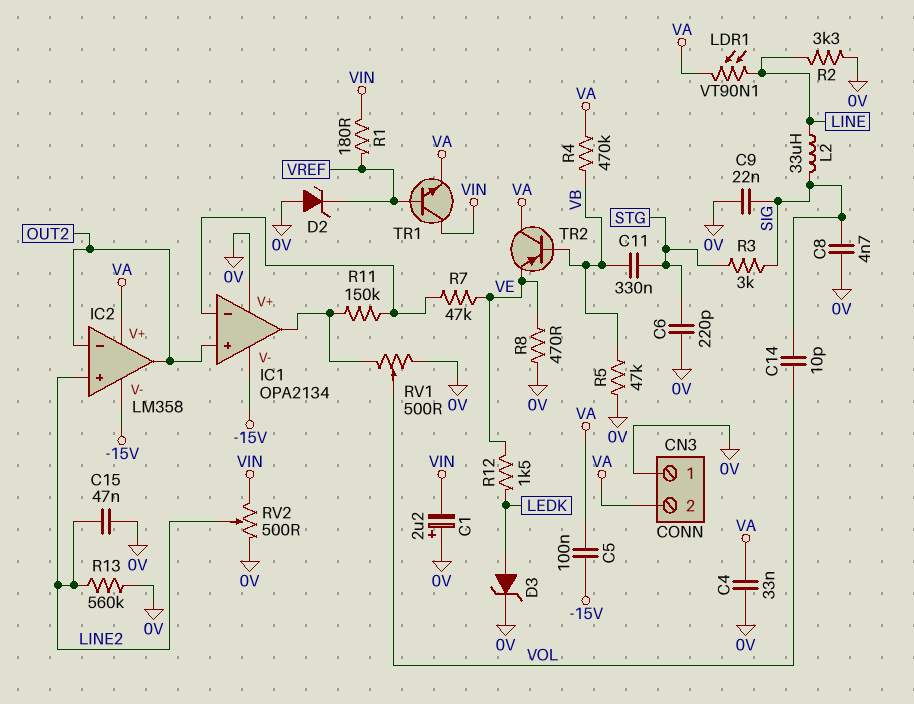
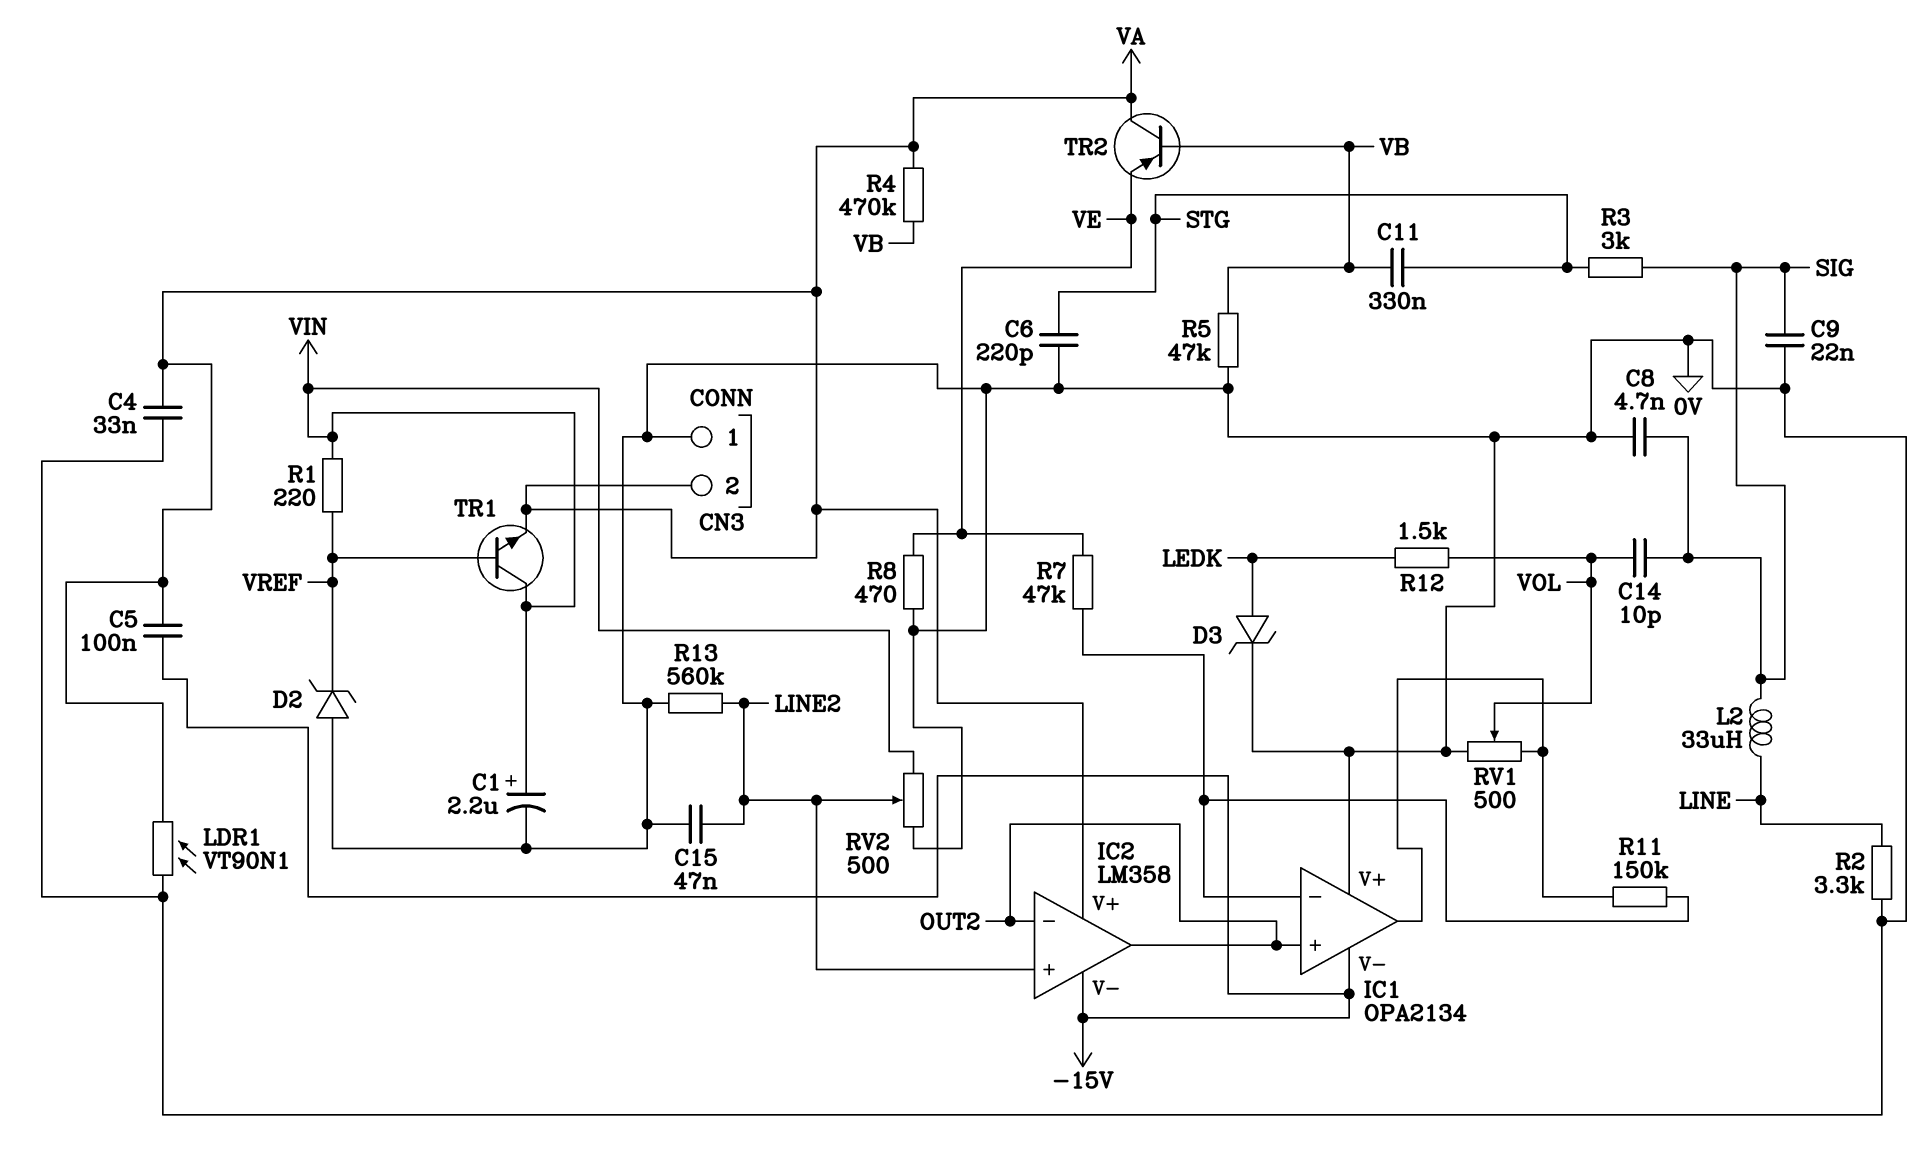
C1: 2.2uF (plus 0V, minus VIN) -> 2.2uF (plus VIN, minus 0V)
LDR1: VT90N1 (LINE, VA) -> VT90N1 (0V, VA)
R1: 180 (VIN, VREF) -> 220 (VIN, VREF)
R12: 1.5k (LEDK, VE) -> 1.5k (LEDK, VOL)

